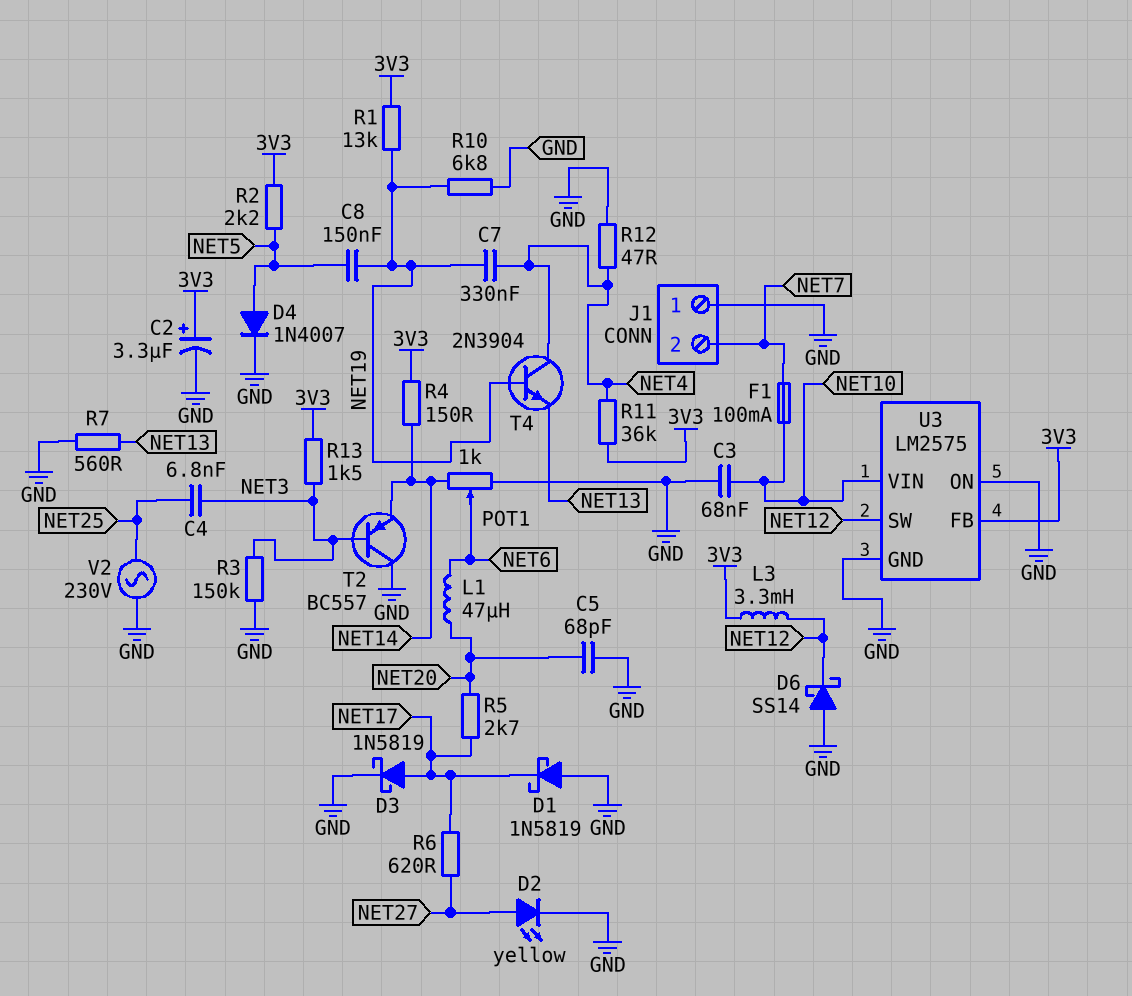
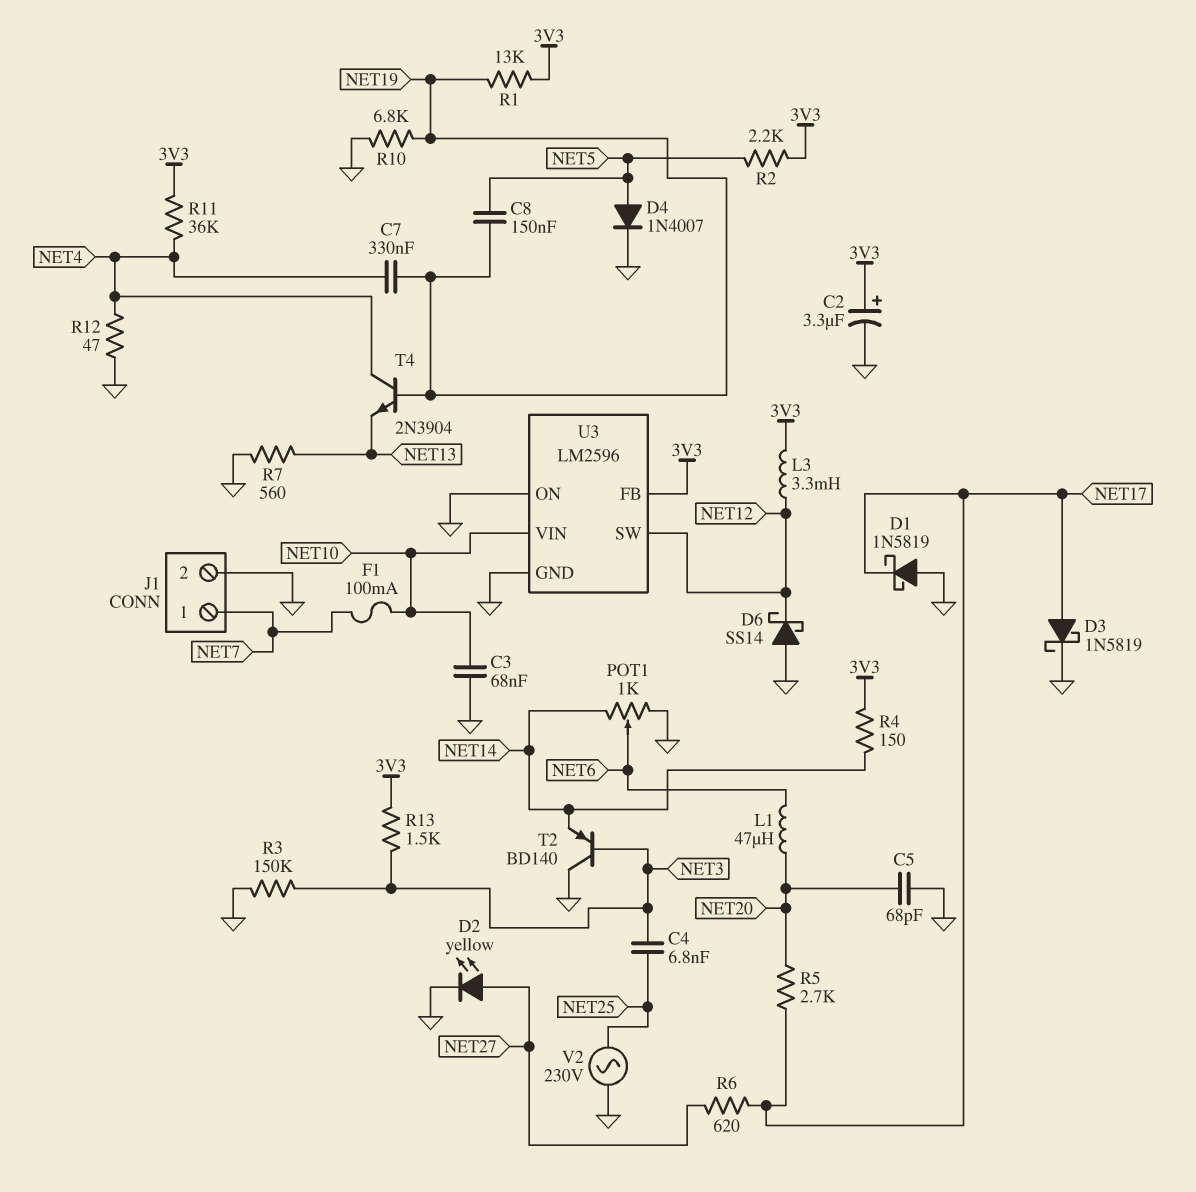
J1 pin 1: GND -> NET7
J1 pin 2: NET7 -> GND
T2: PNP BC557 (B NET3, C GND, E NET14) -> PNP BD140 (B NET3, C GND, E NET14)
U3: LM2575 -> LM2596

